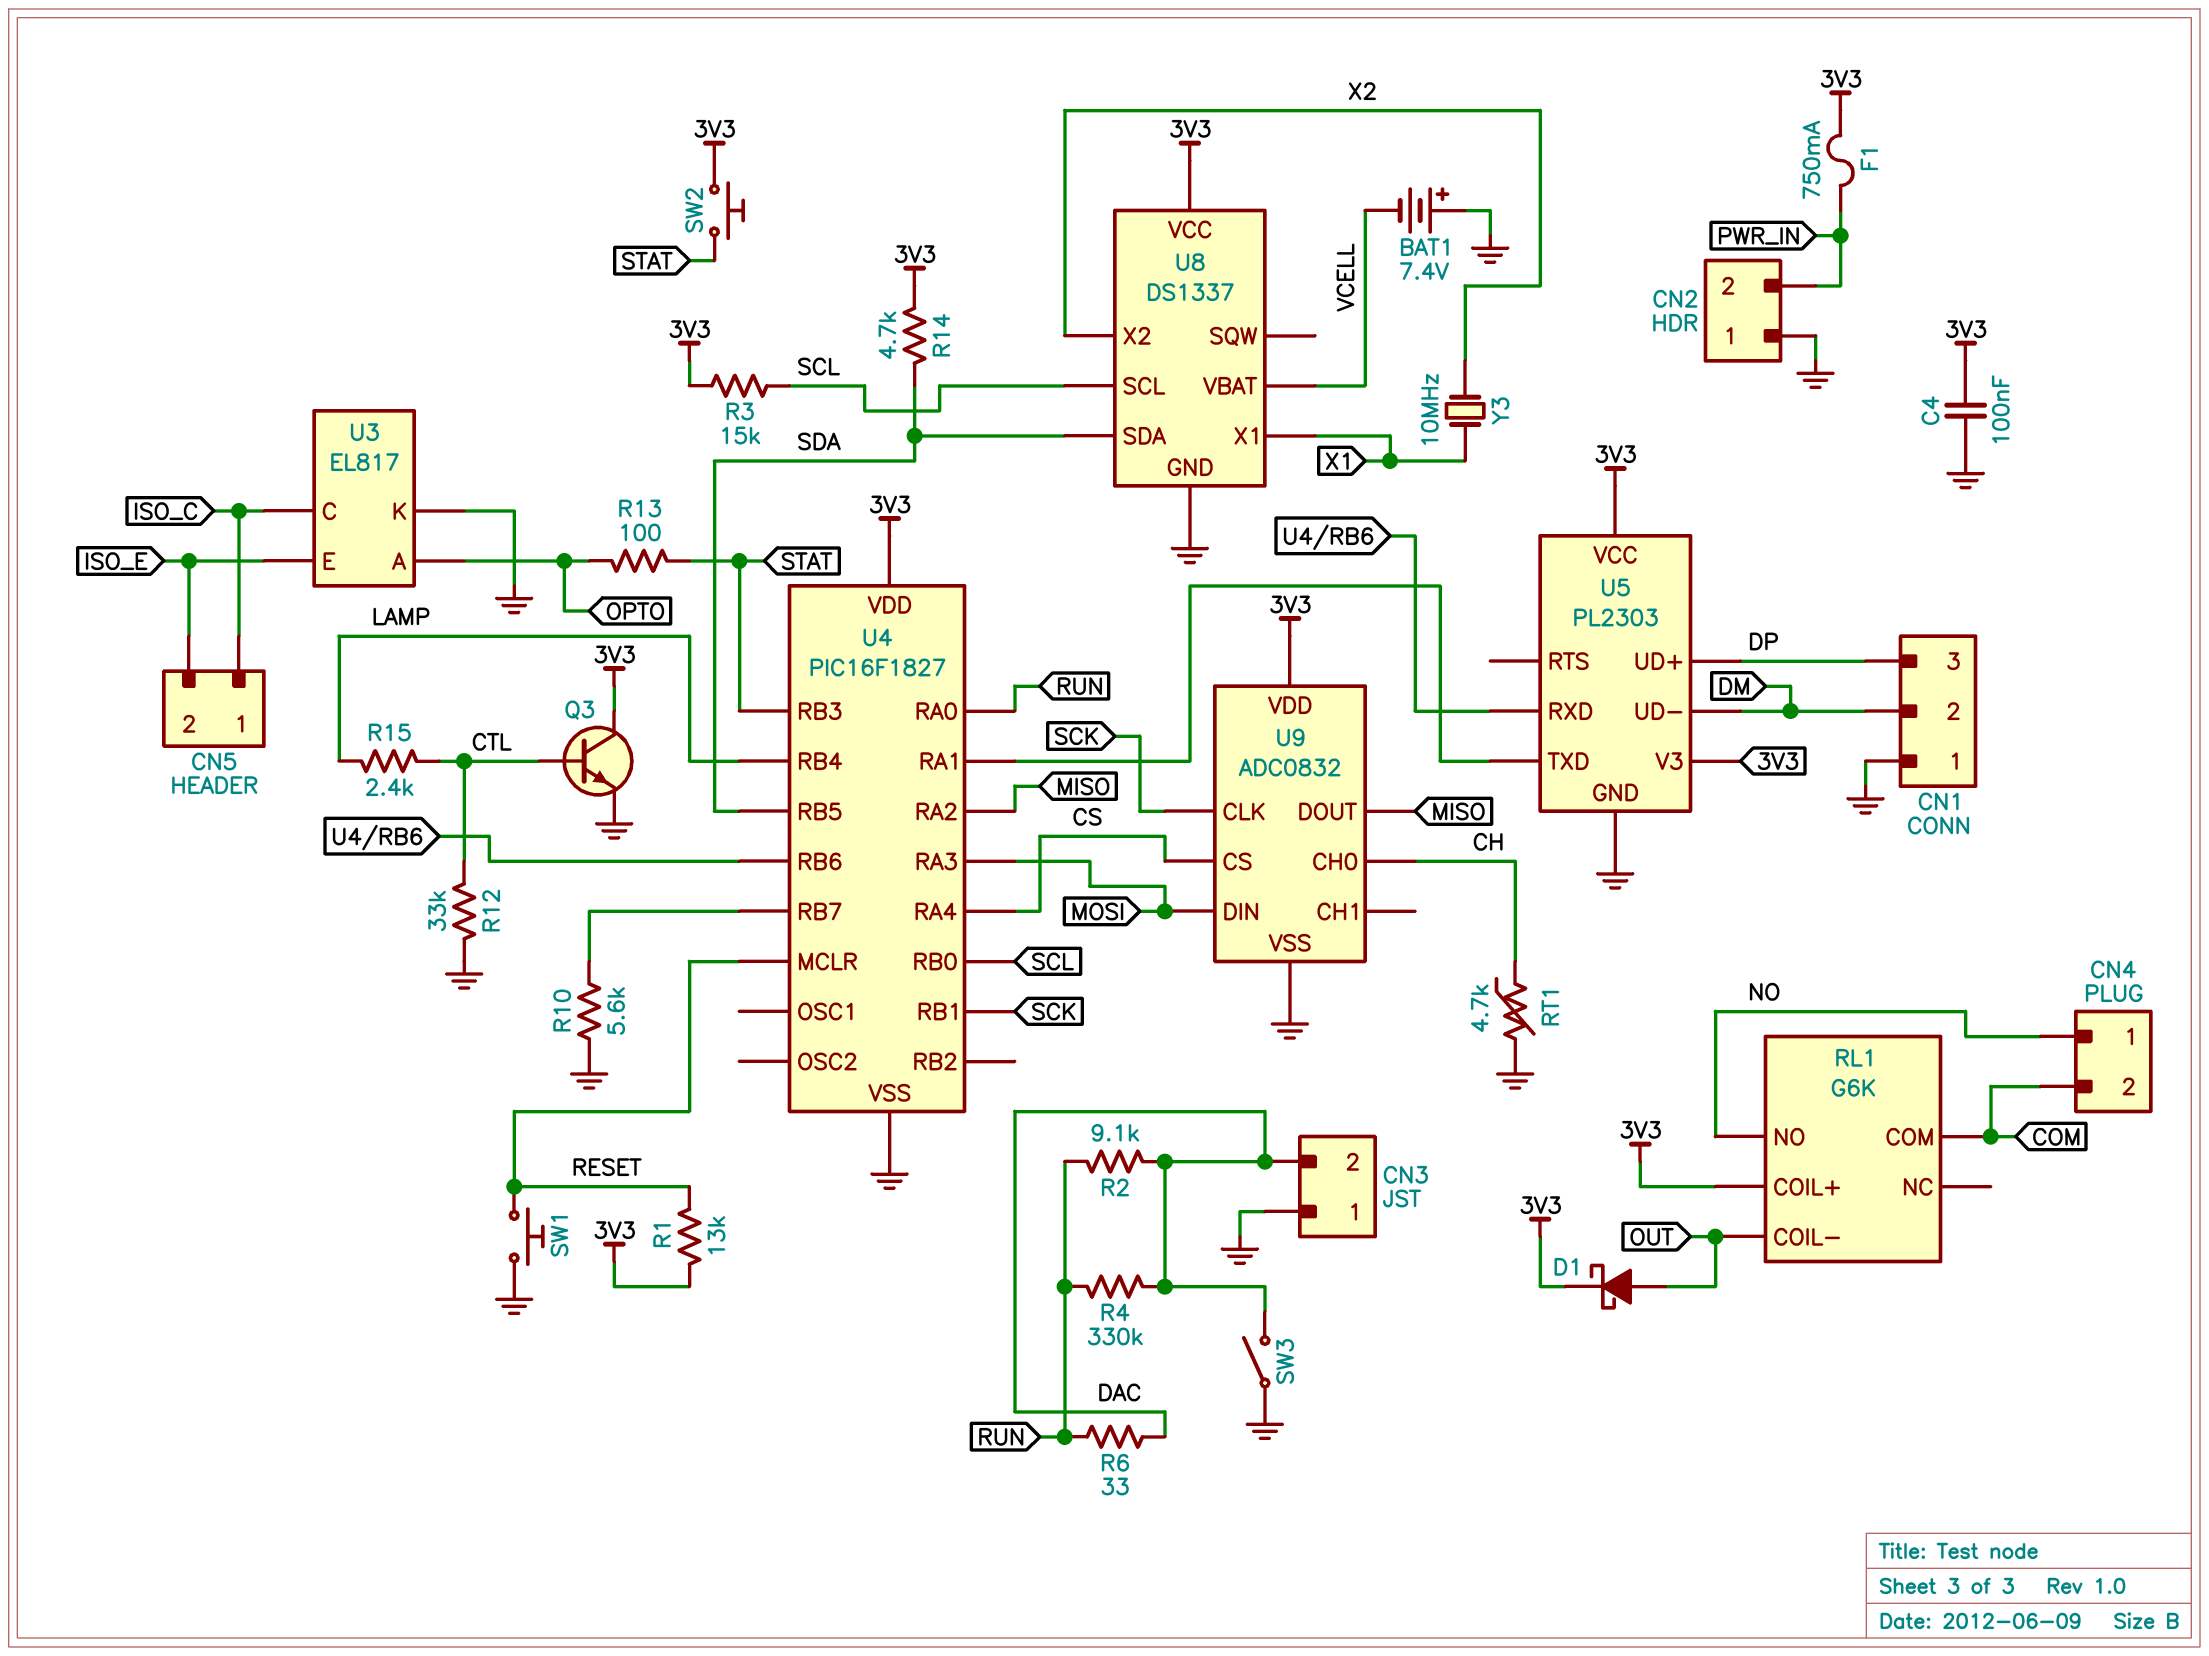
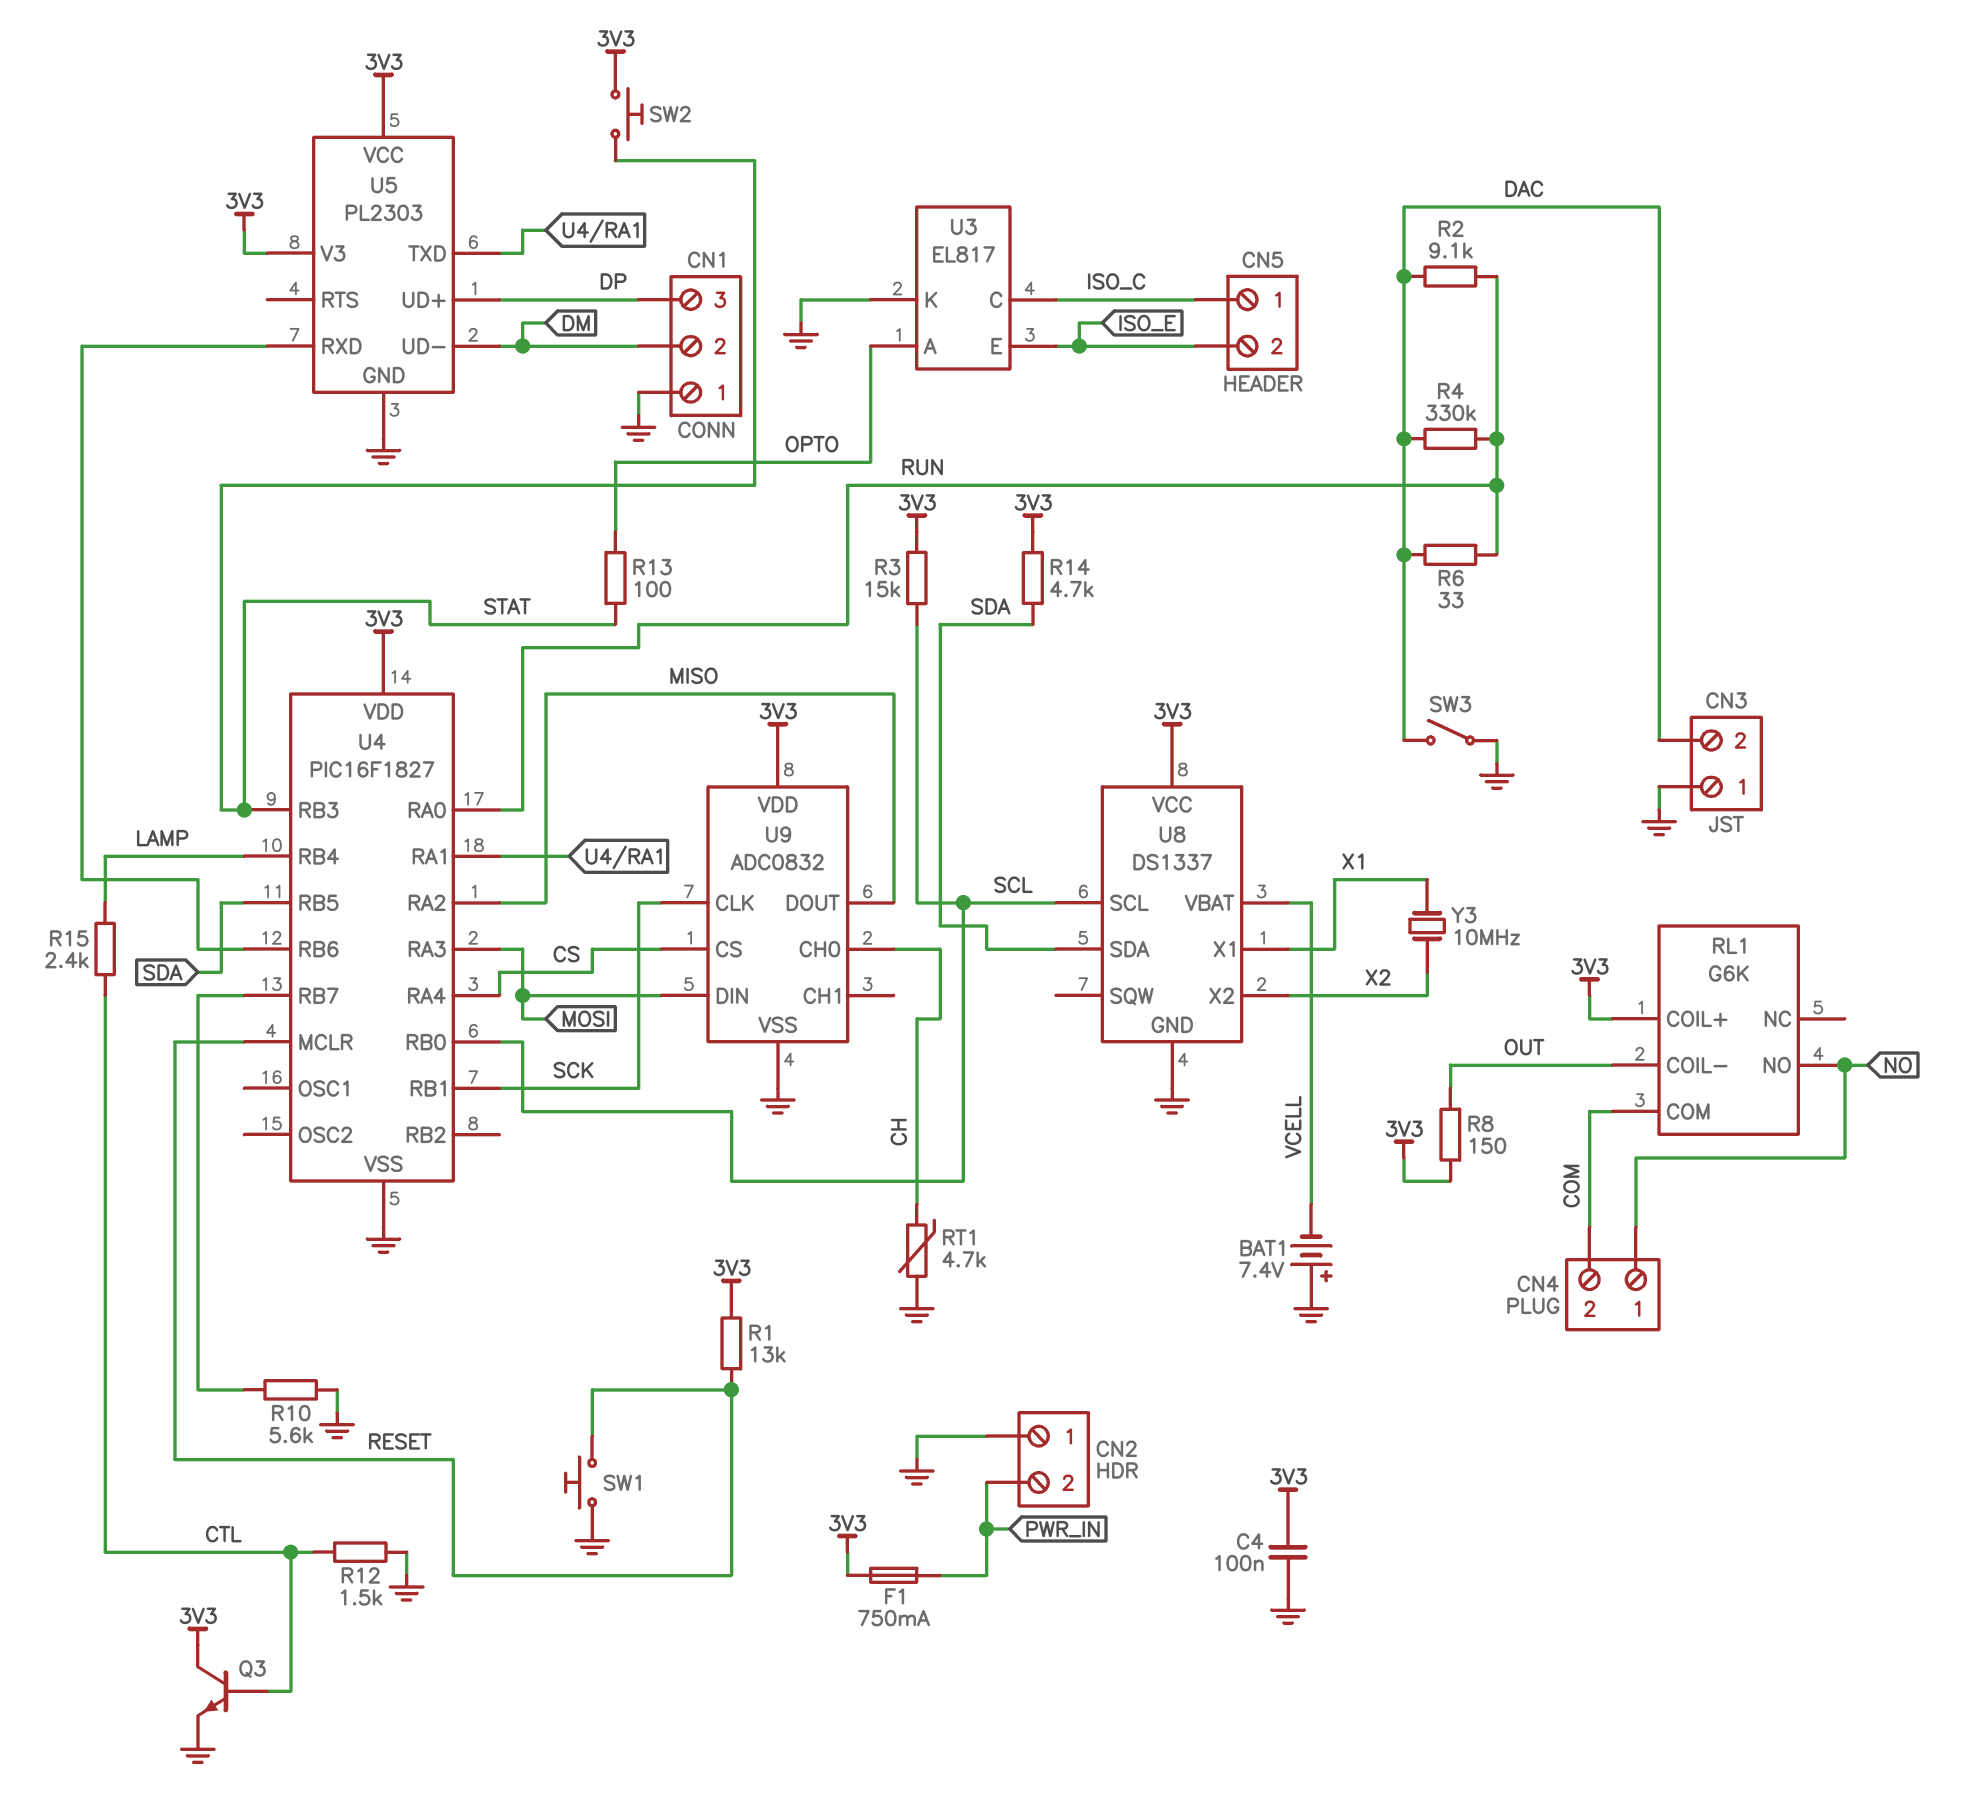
D1: schottky (A OUT, K 3V3) -> none
R8: none -> 150 (3V3, OUT)
R12: 33k (CTL, GND) -> 1.5k (CTL, GND)

